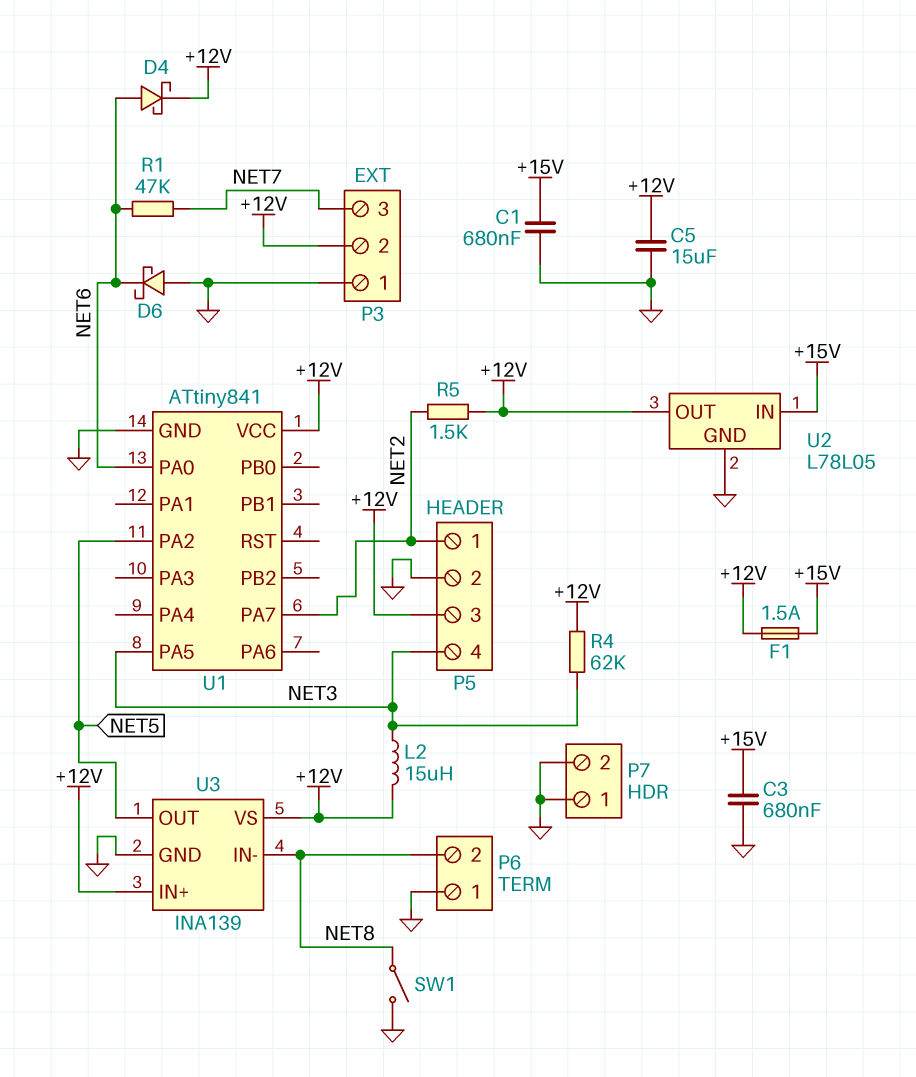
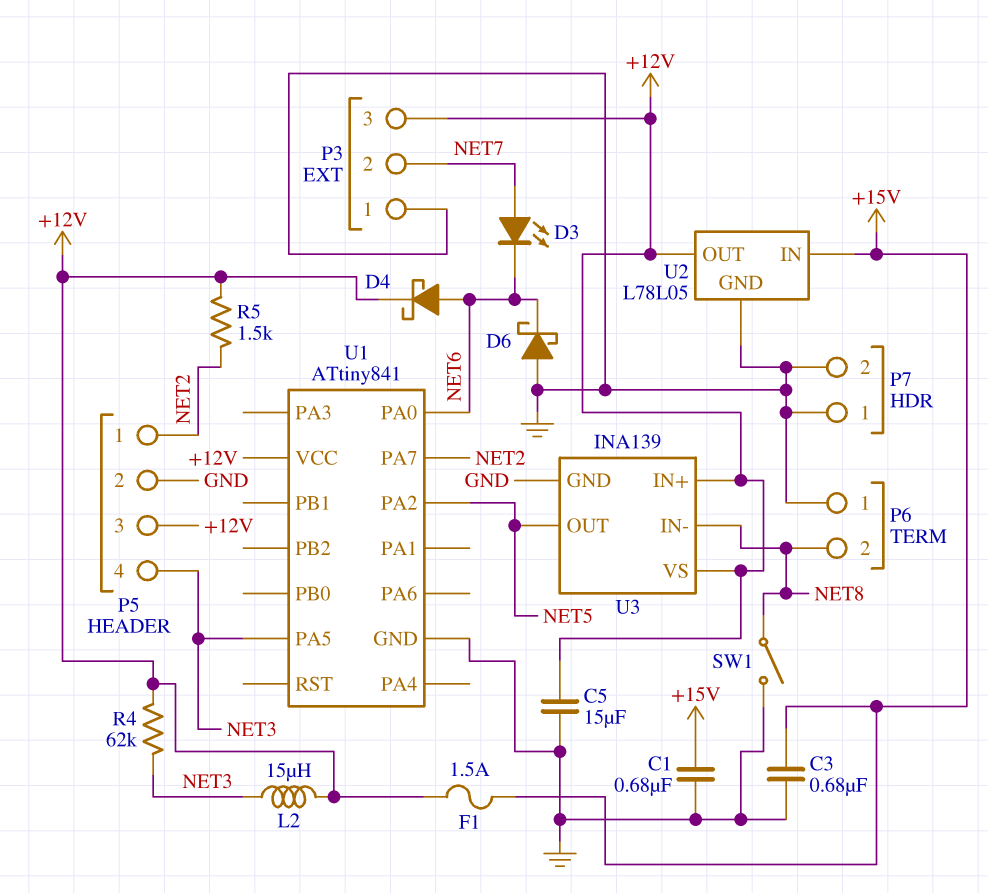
D3: none -> LED (A NET7, K NET6)
P3 pin 2: +12V -> NET7
P3 pin 3: NET7 -> +12V
R1: 47k (NET6, NET7) -> none

